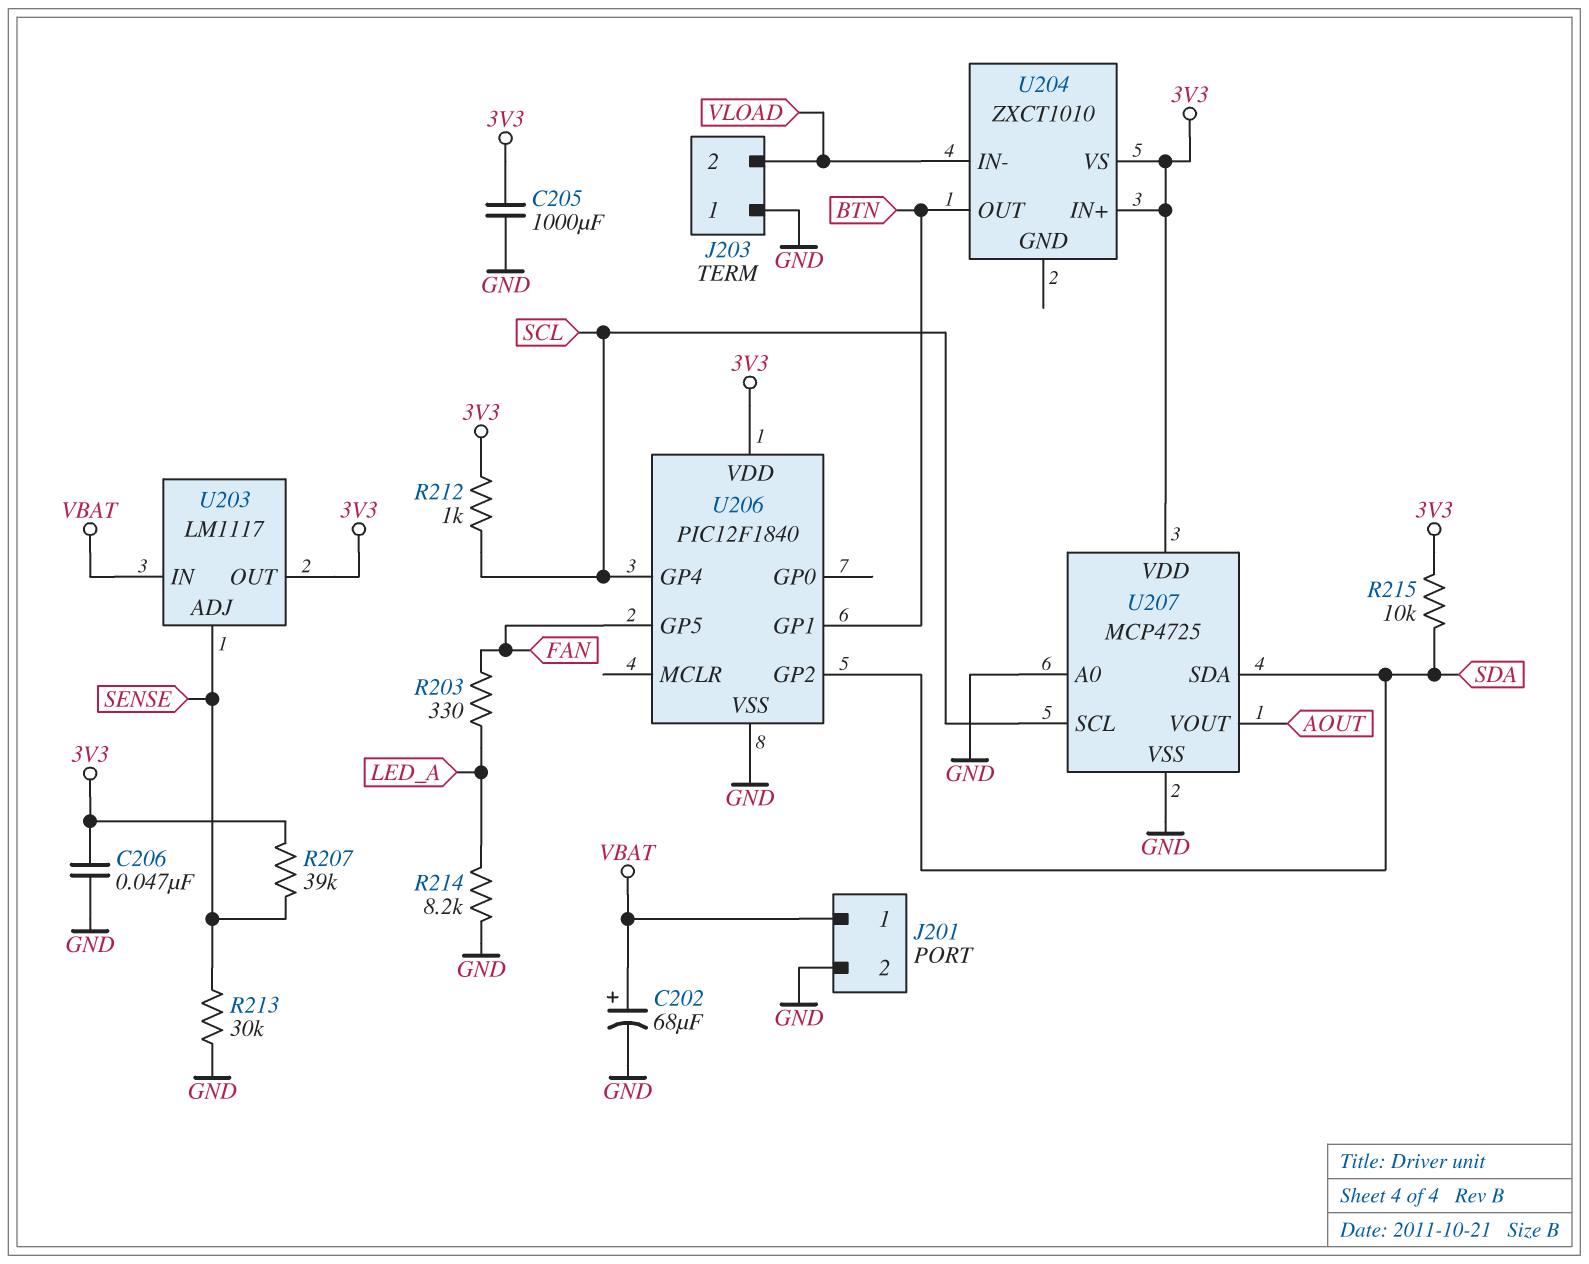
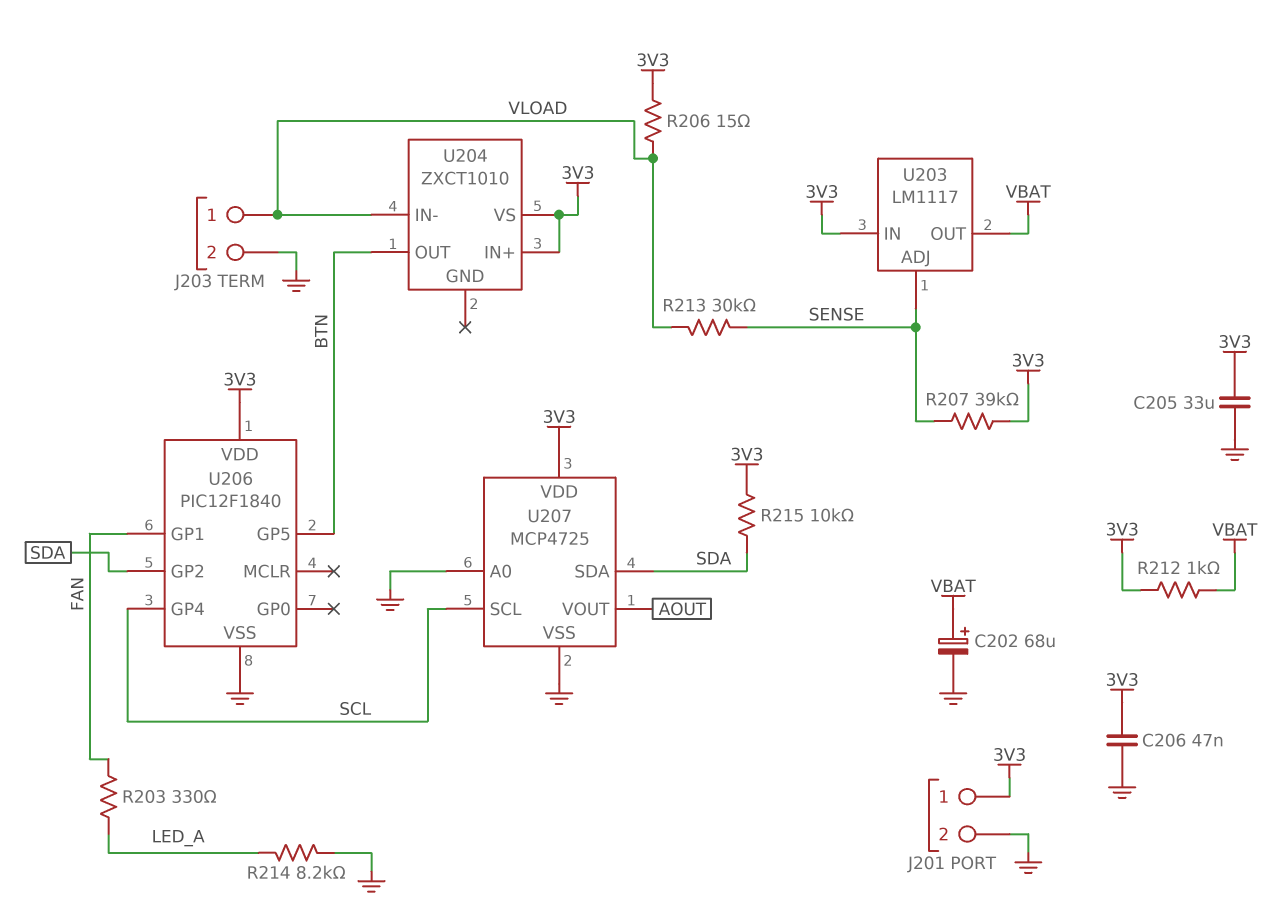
C205: 1000uF (3V3, GND) -> 33uF (3V3, GND)
J201 pin 1: VBAT -> 3V3
J203 pin 1: GND -> VLOAD
J203 pin 2: VLOAD -> GND
R206: none -> 15 (3V3, VLOAD)
R212: 1k (3V3, SCL) -> 1k (3V3, VBAT)
R213: 30k (GND, SENSE) -> 30k (SENSE, VLOAD)
U203 pin IN: VBAT -> 3V3
U203 pin OUT: 3V3 -> VBAT
U206 pin GP1: BTN -> FAN
U206 pin GP5: FAN -> BTN

